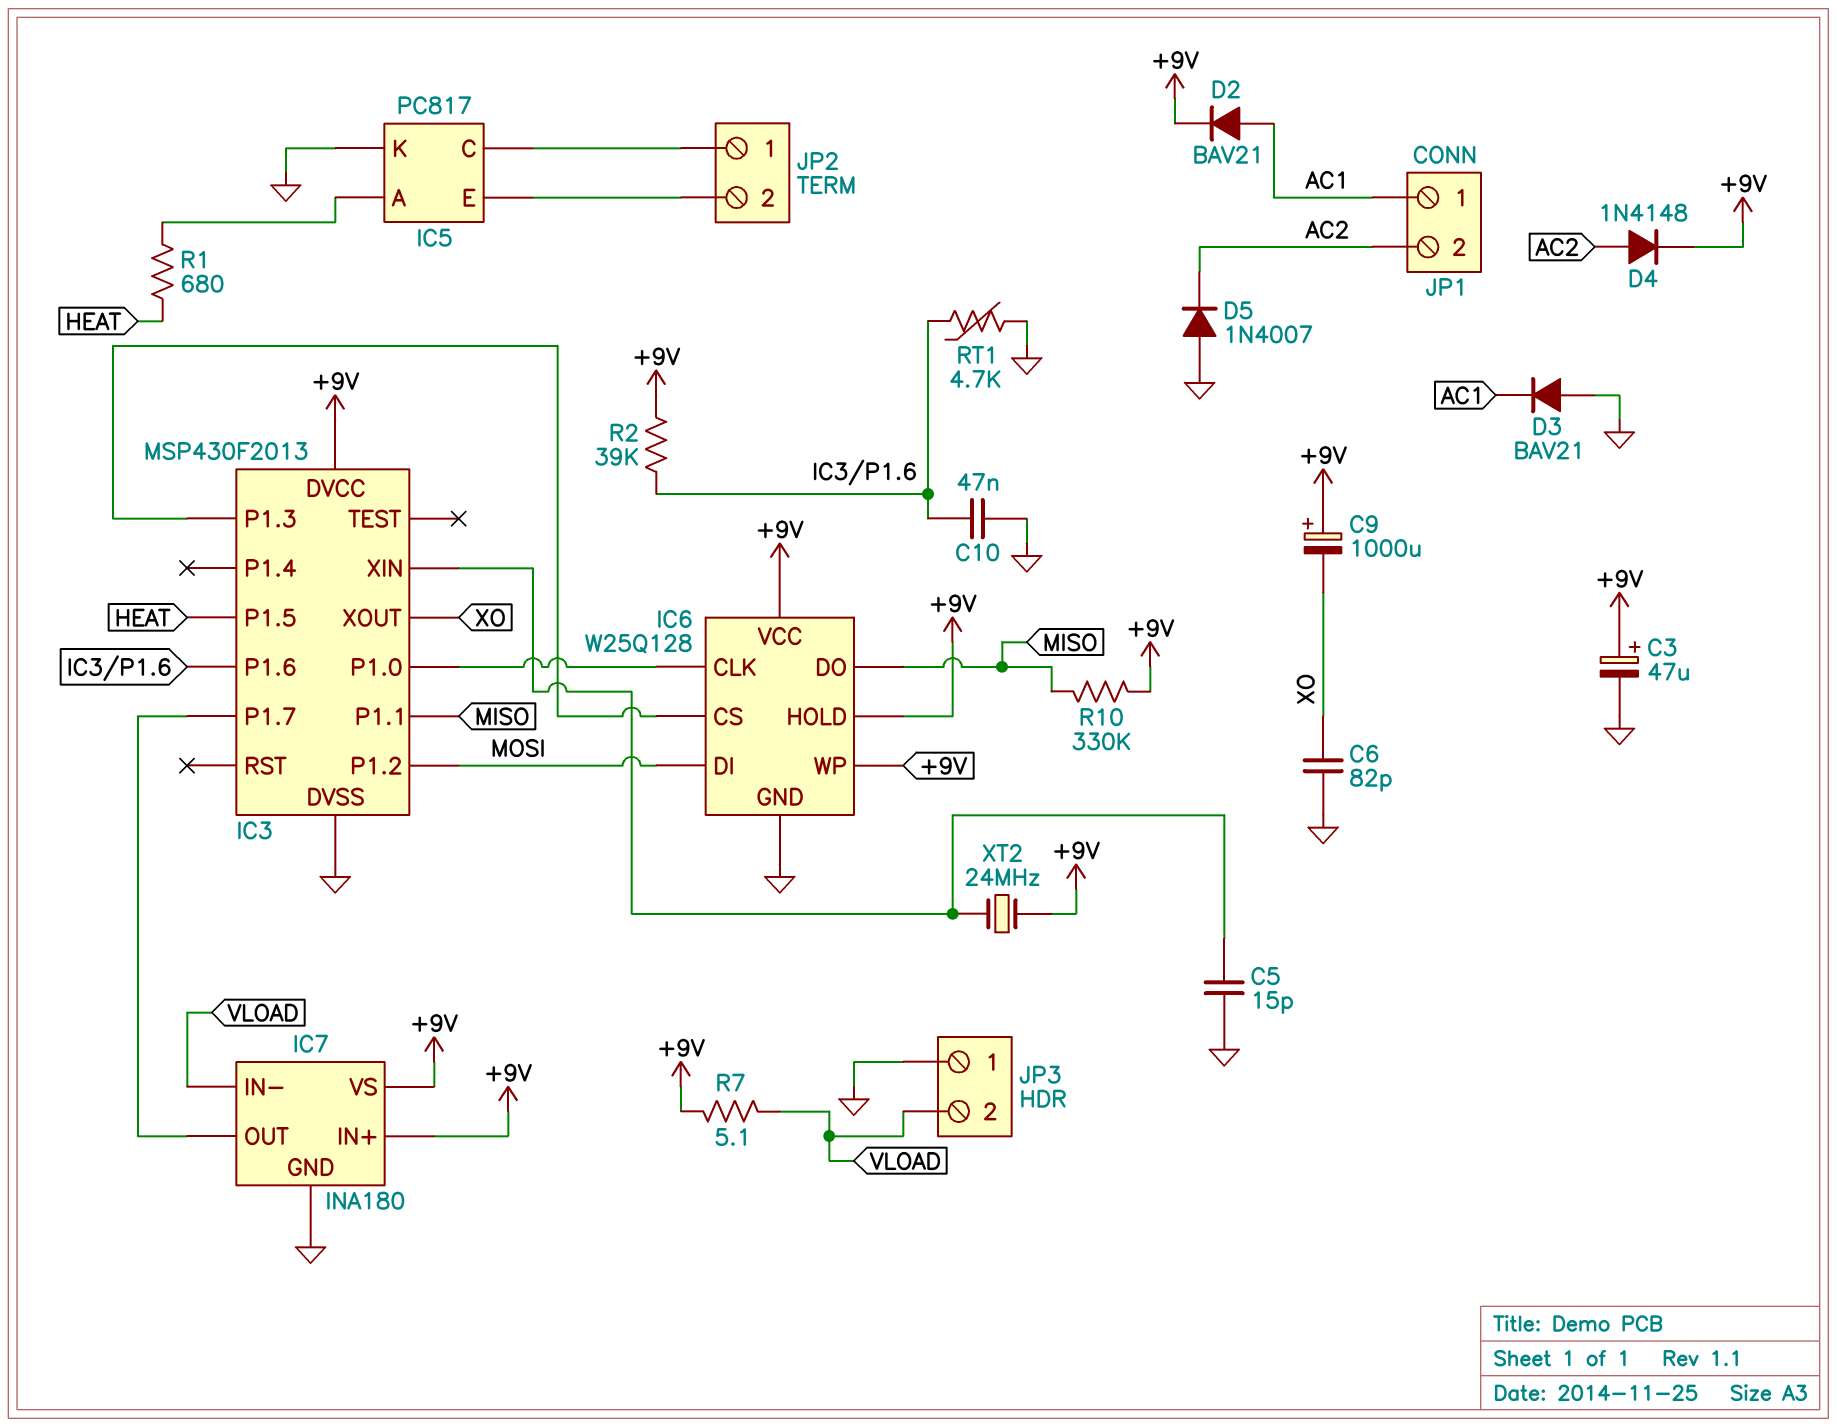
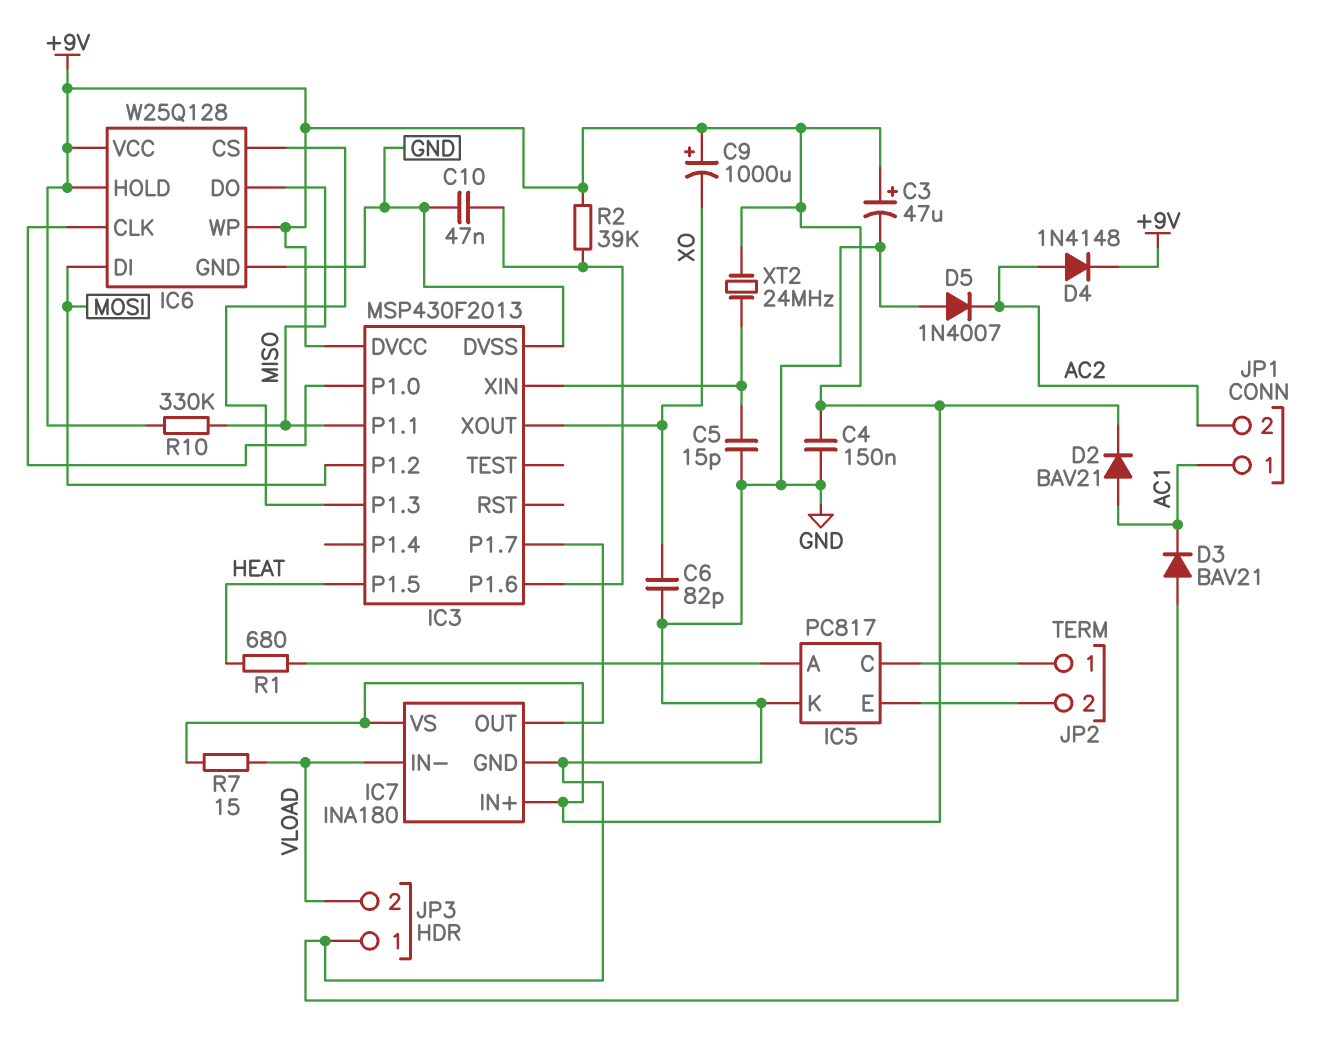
C4: none -> 150nF (+9V, GND)
R7: 5.1 (+9V, VLOAD) -> 15 (+9V, VLOAD)
RT1: 4.7k (GND, IC3/P1.6) -> none

